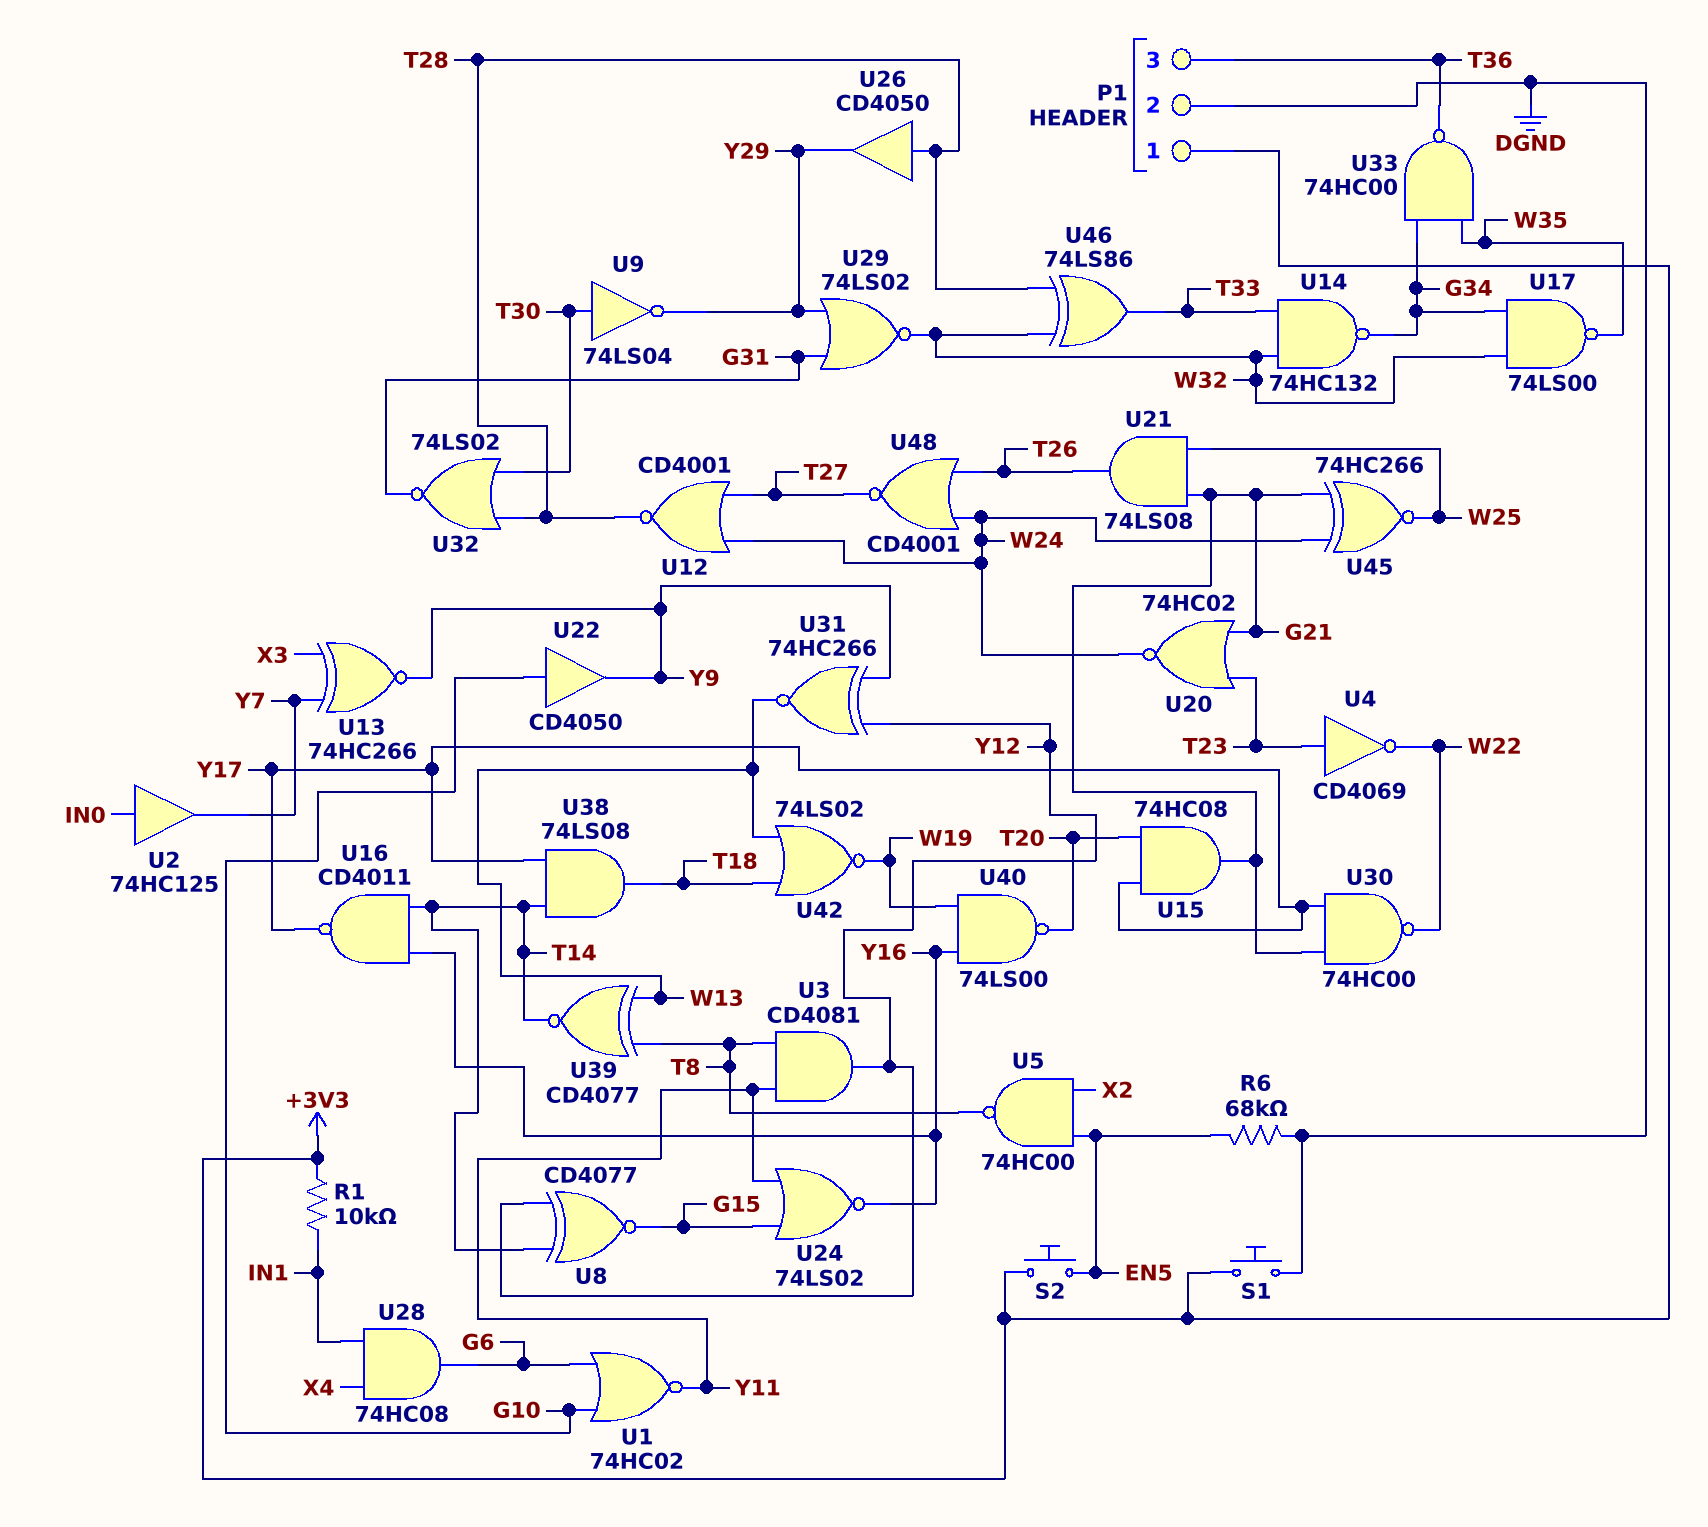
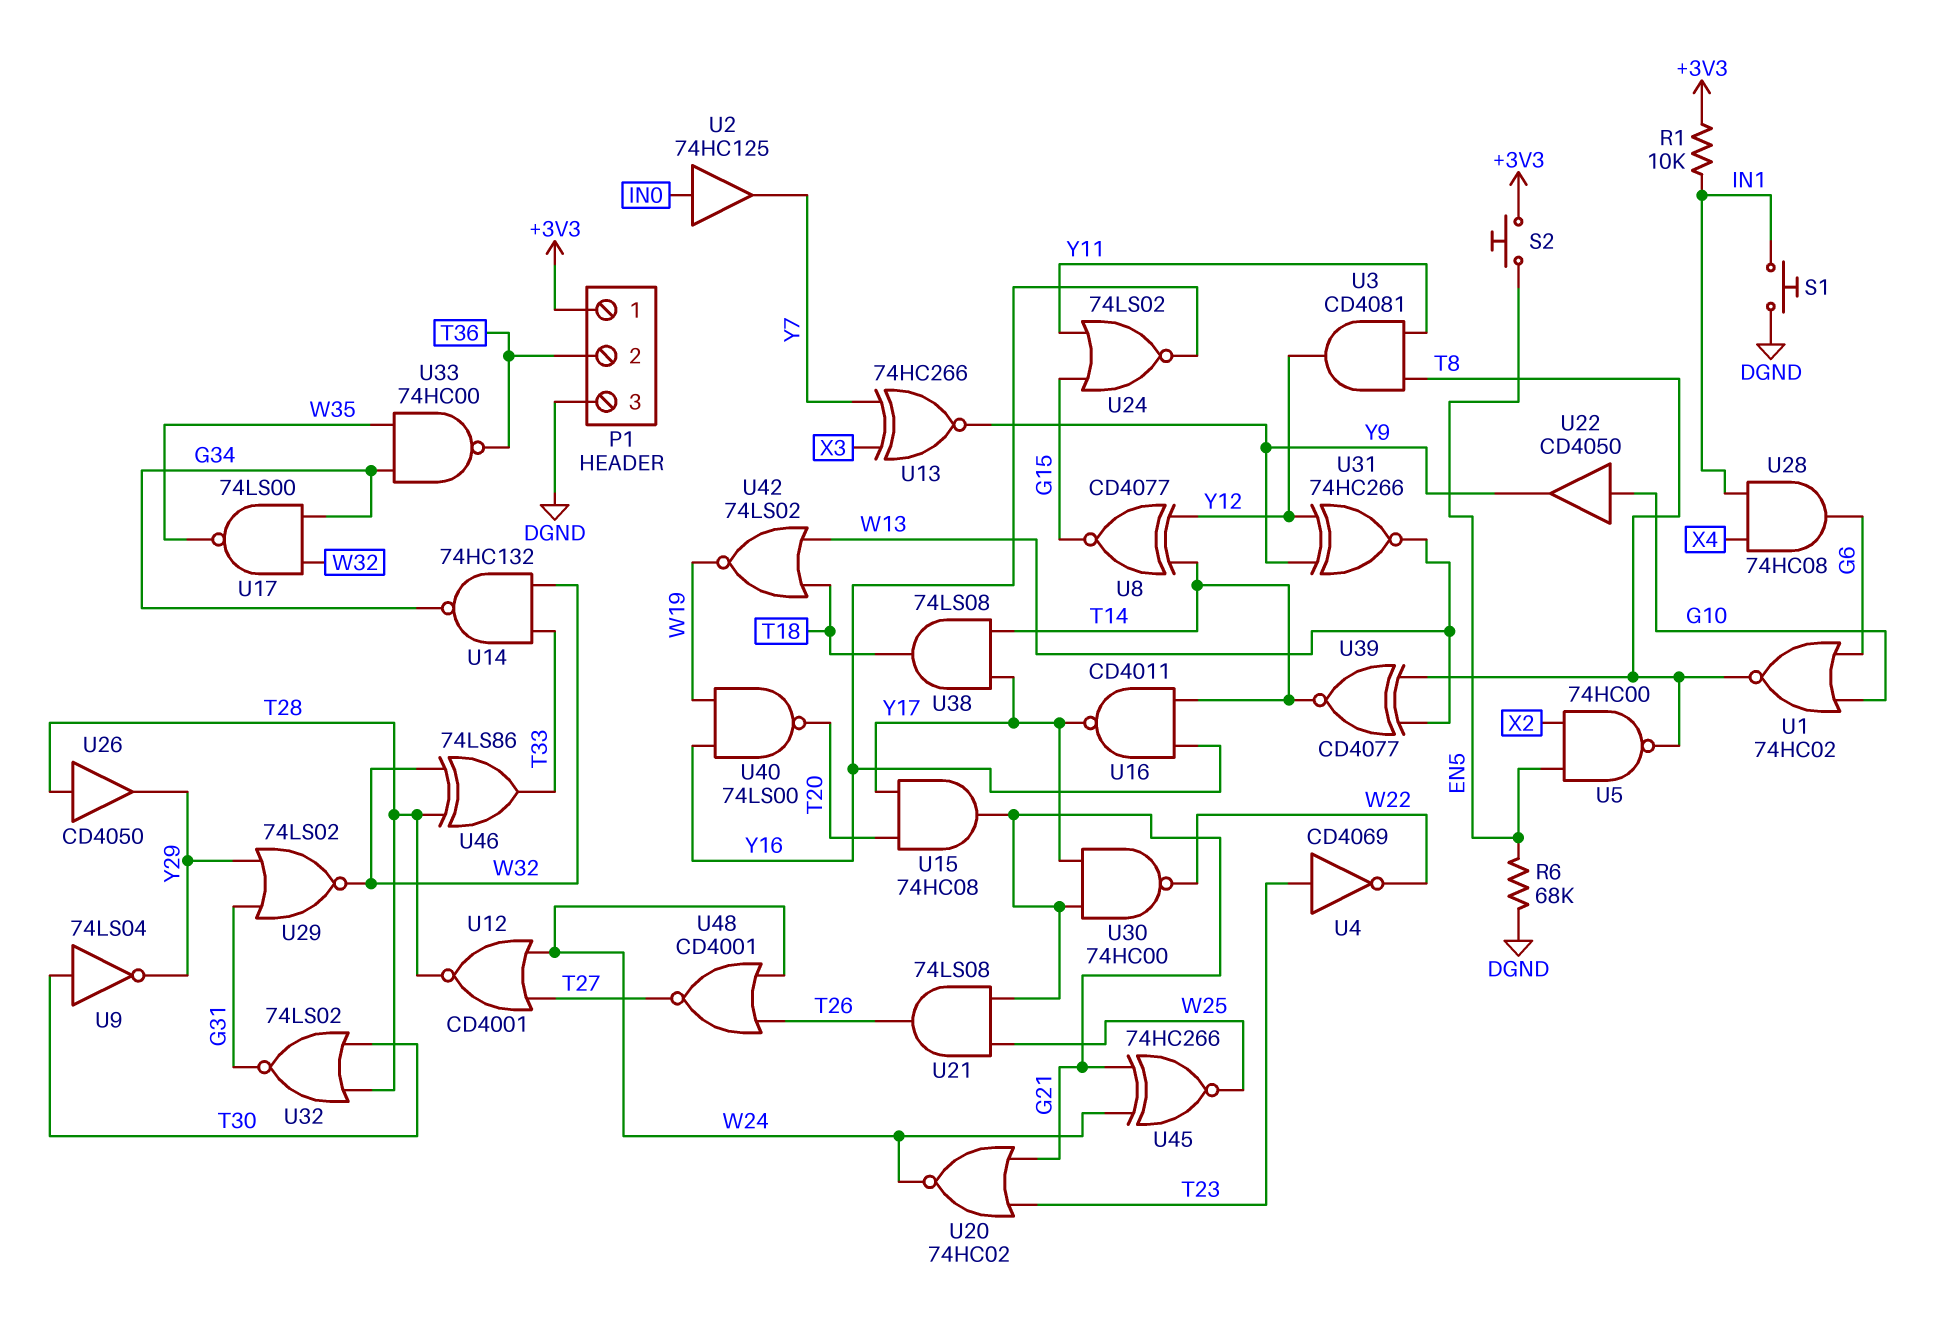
P1 pin 2: DGND -> T36
P1 pin 3: T36 -> DGND
S1: button (+3V3, DGND) -> button (DGND, IN1)
U1: NOR 74HC02 (in G6, in G10, out Y11) -> NOR 74HC02 (in G6, in G10, out T8)

